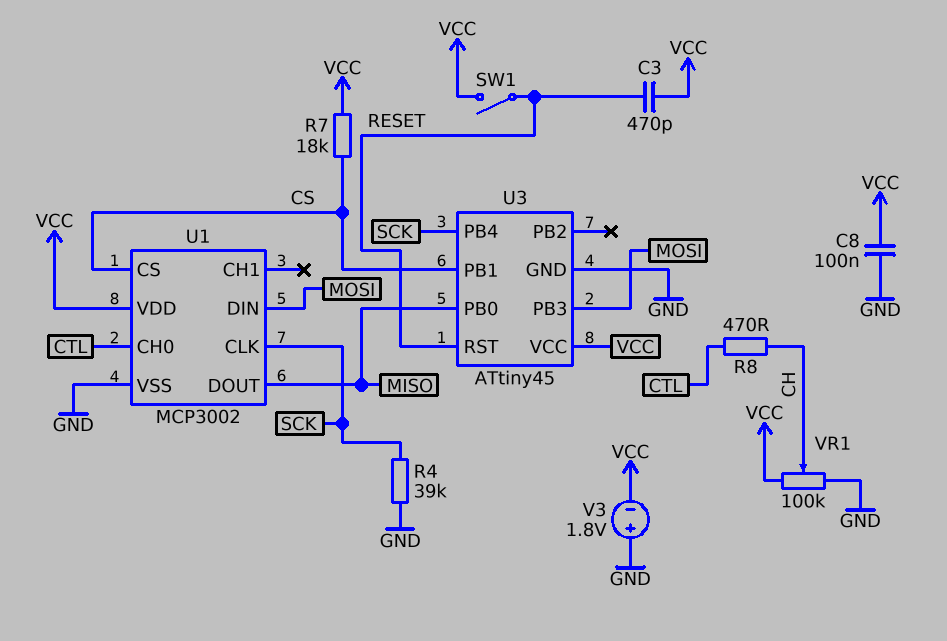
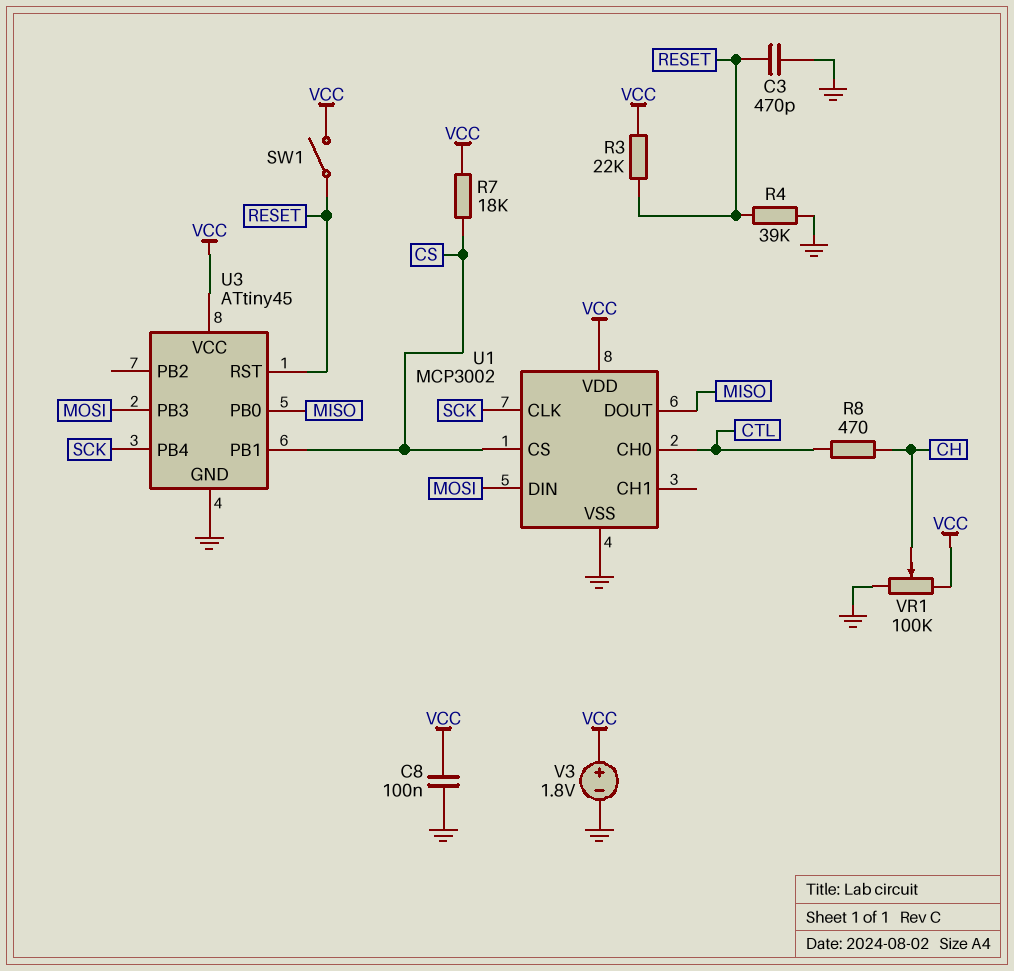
C3: 470pF (RESET, VCC) -> 470pF (GND, RESET)
R3: none -> 22k (RESET, VCC)
R4: 39k (GND, SCK) -> 39k (GND, RESET)
V3: 1.8V (plus GND, minus VCC) -> 1.8V (plus VCC, minus GND)

